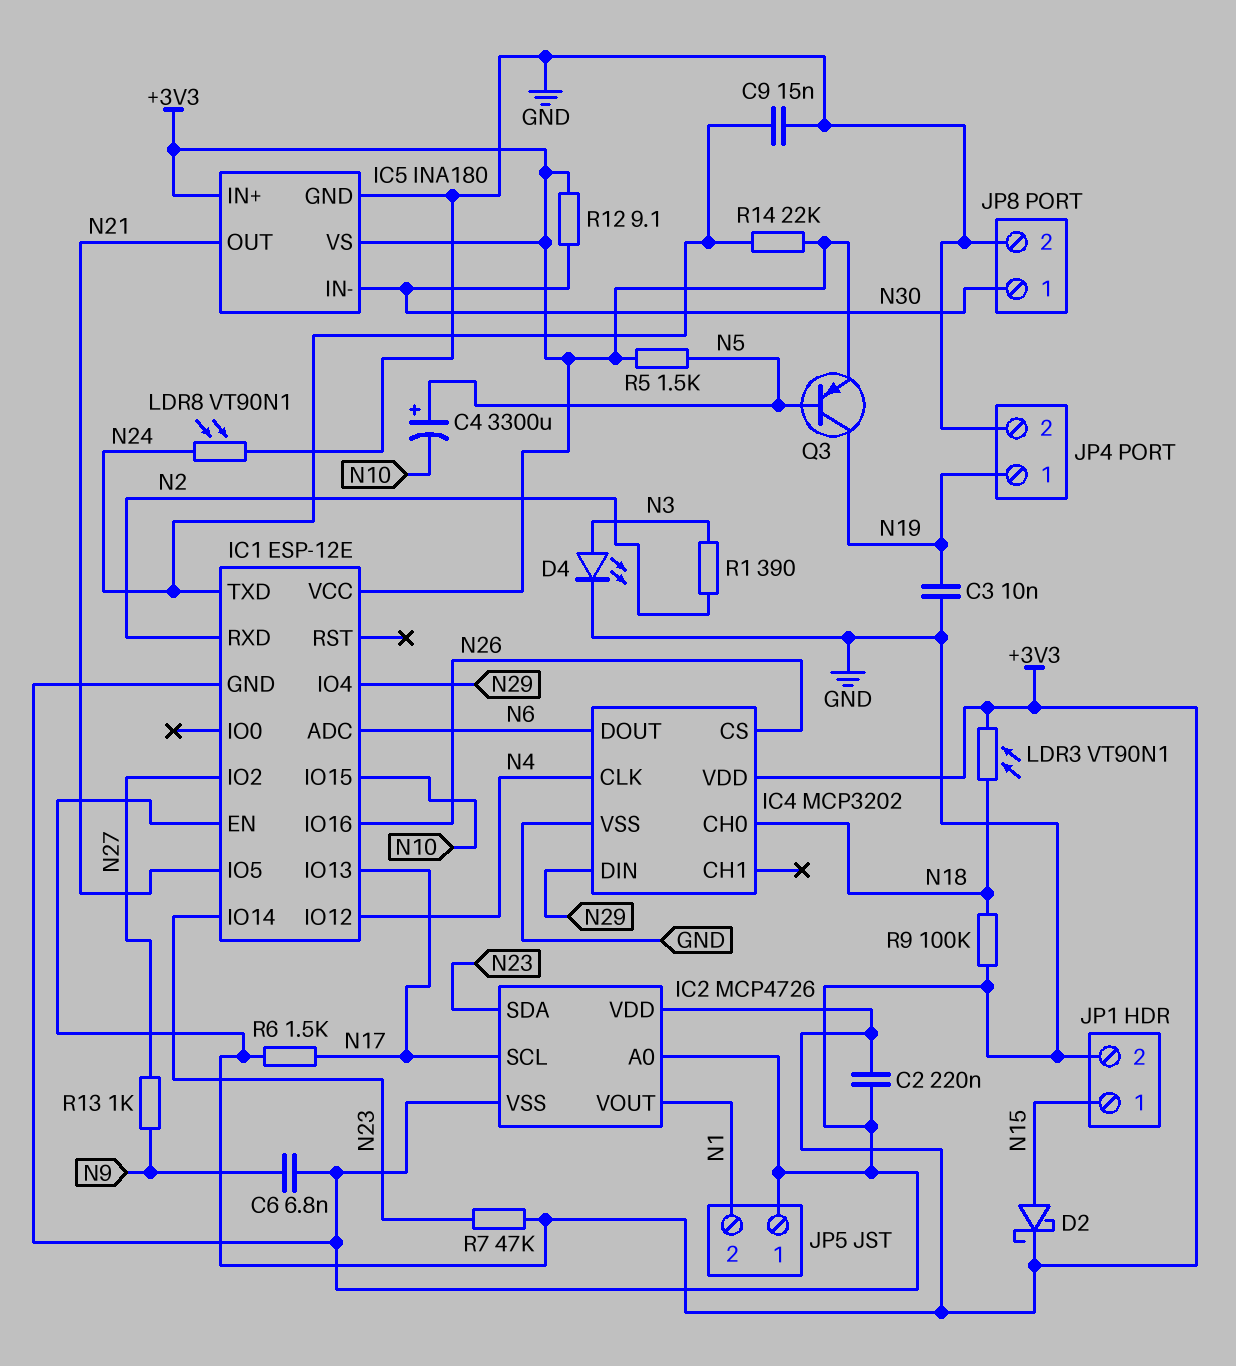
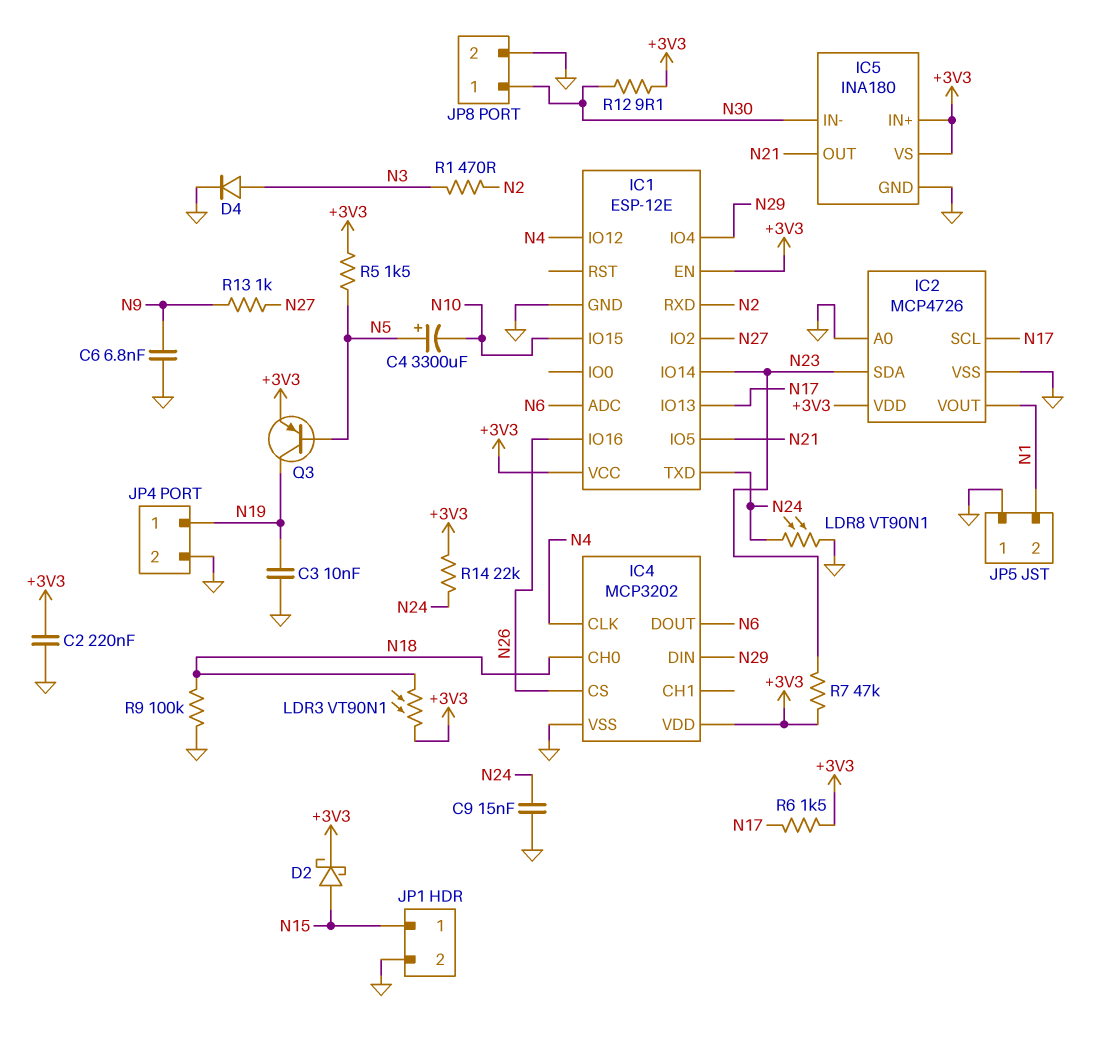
D4: LED (A N3, K GND) -> diode (A N3, K GND)
R1: 390 (N2, N3) -> 470 (N2, N3)

